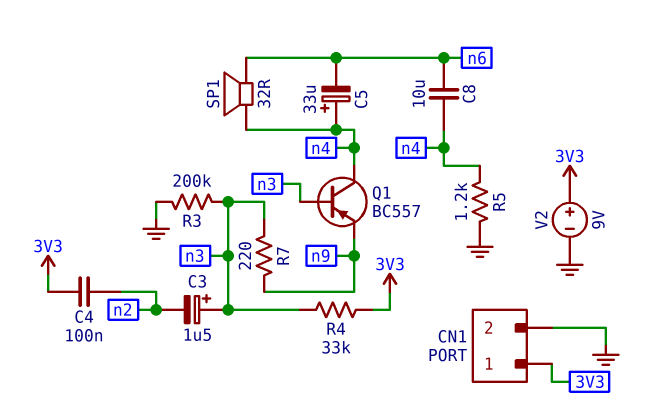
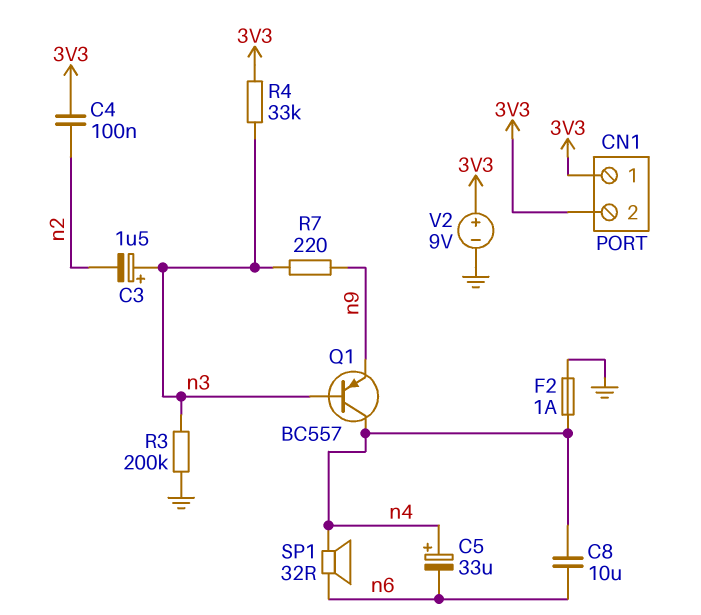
CN1 pin 2: GND -> 3V3
F2: none -> 1A (GND, n4)
R5: 1.2k (GND, n4) -> none

